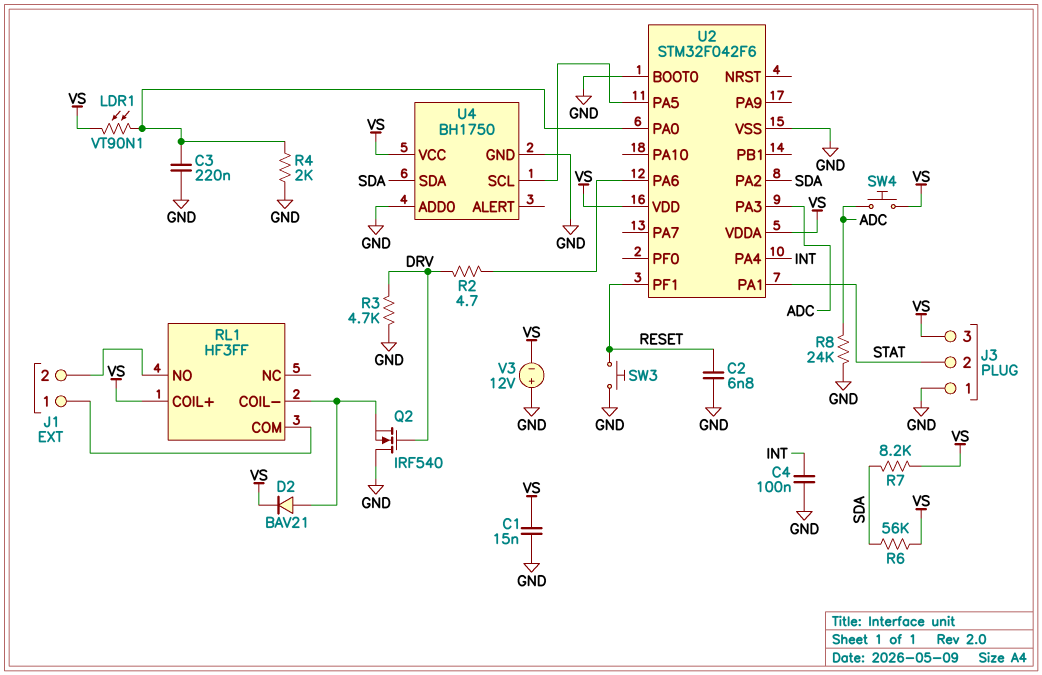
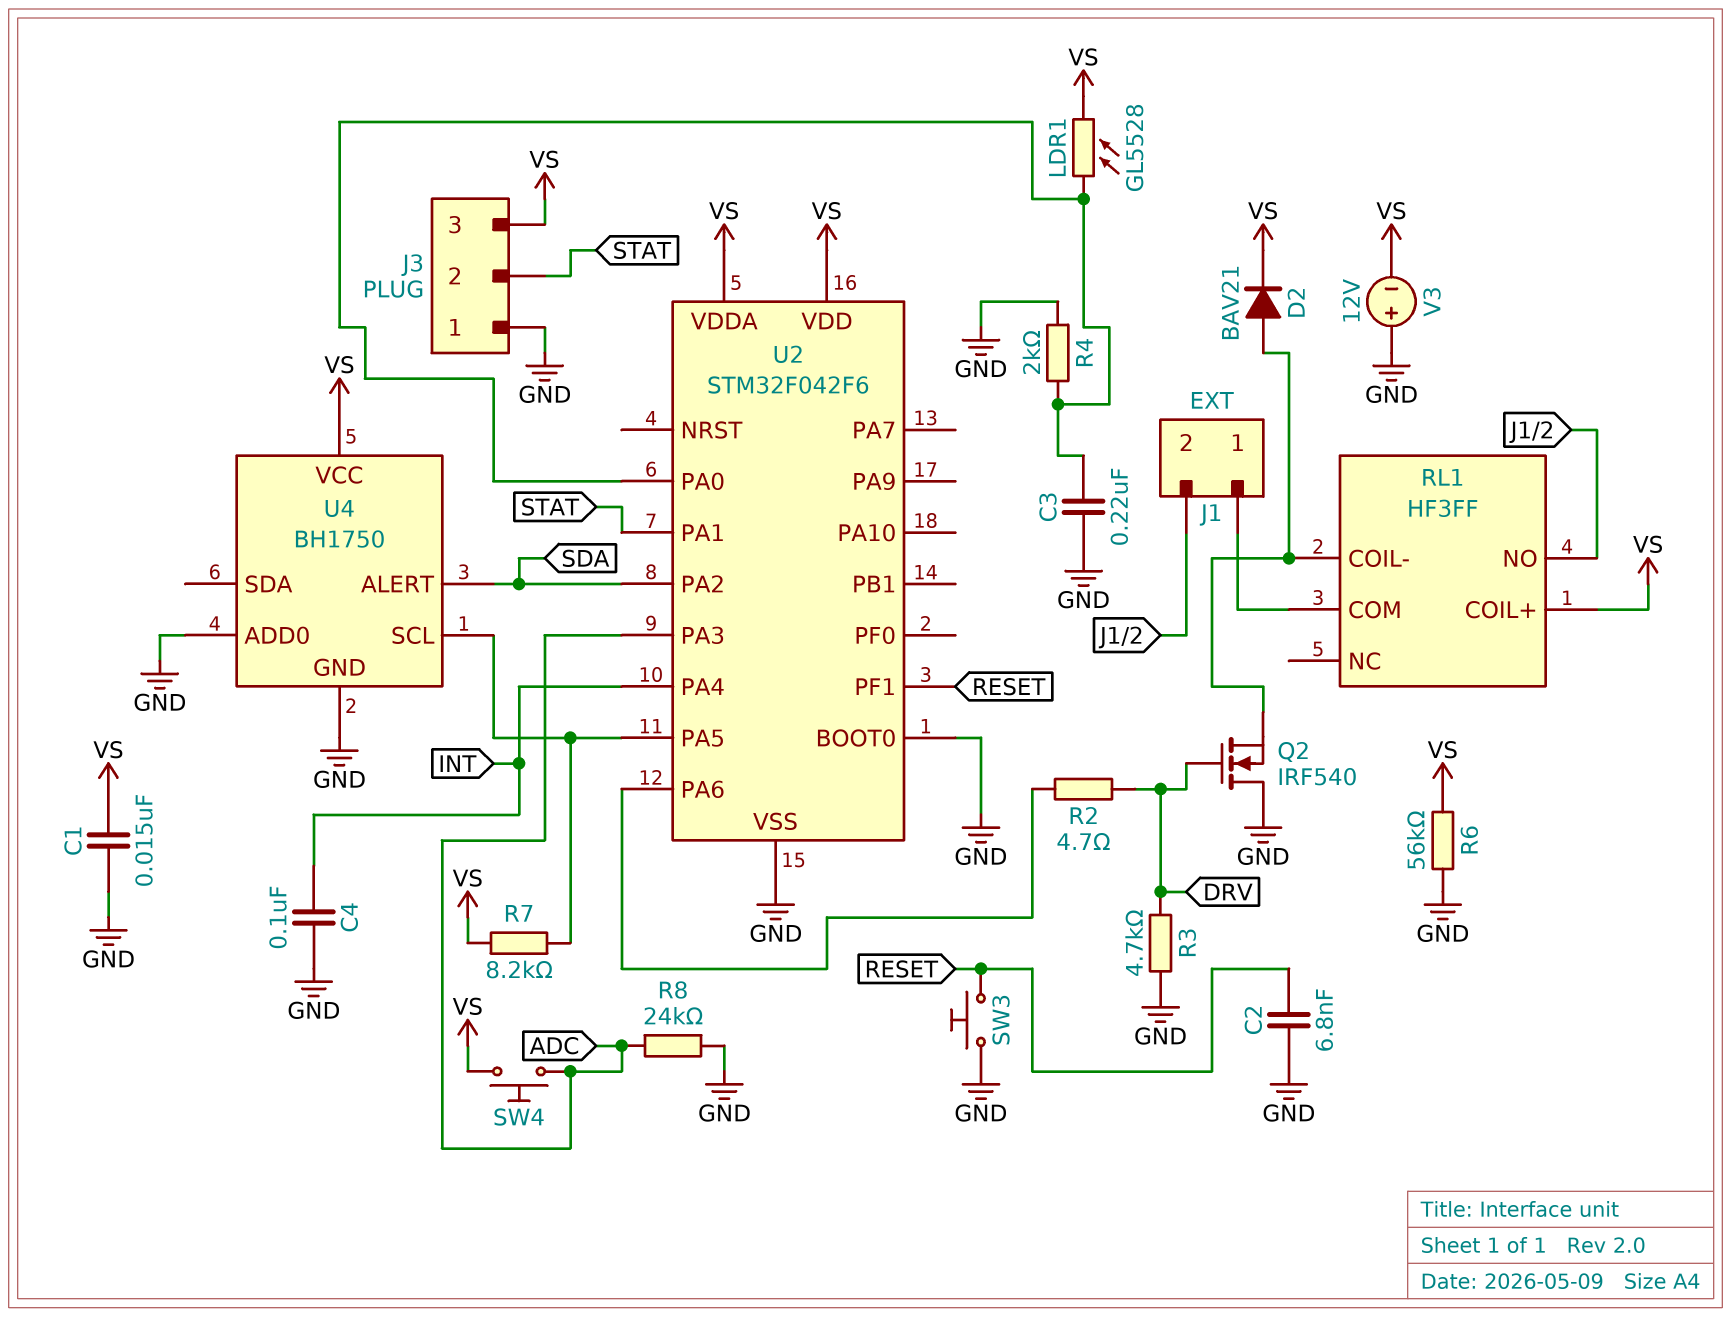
LDR1: VT90N1 (U2/PA0, VS) -> GL5528 (U2/PA0, VS)
R6: 56k (SDA, VS) -> 56k (GND, VS)
R7: 8.2k (SDA, VS) -> 8.2k (U2/PA5, VS)
U4 pin ALERT: none -> SDA
U4 pin SDA: SDA -> none

